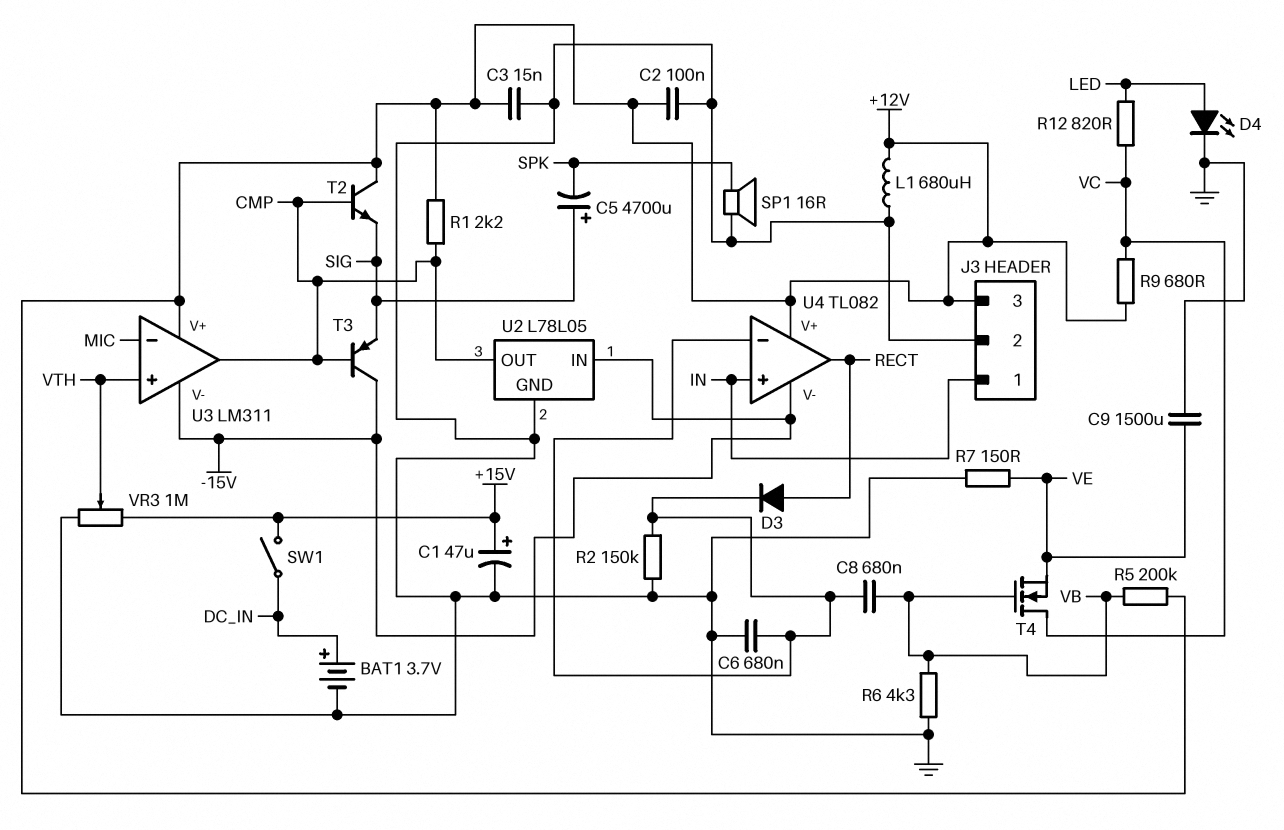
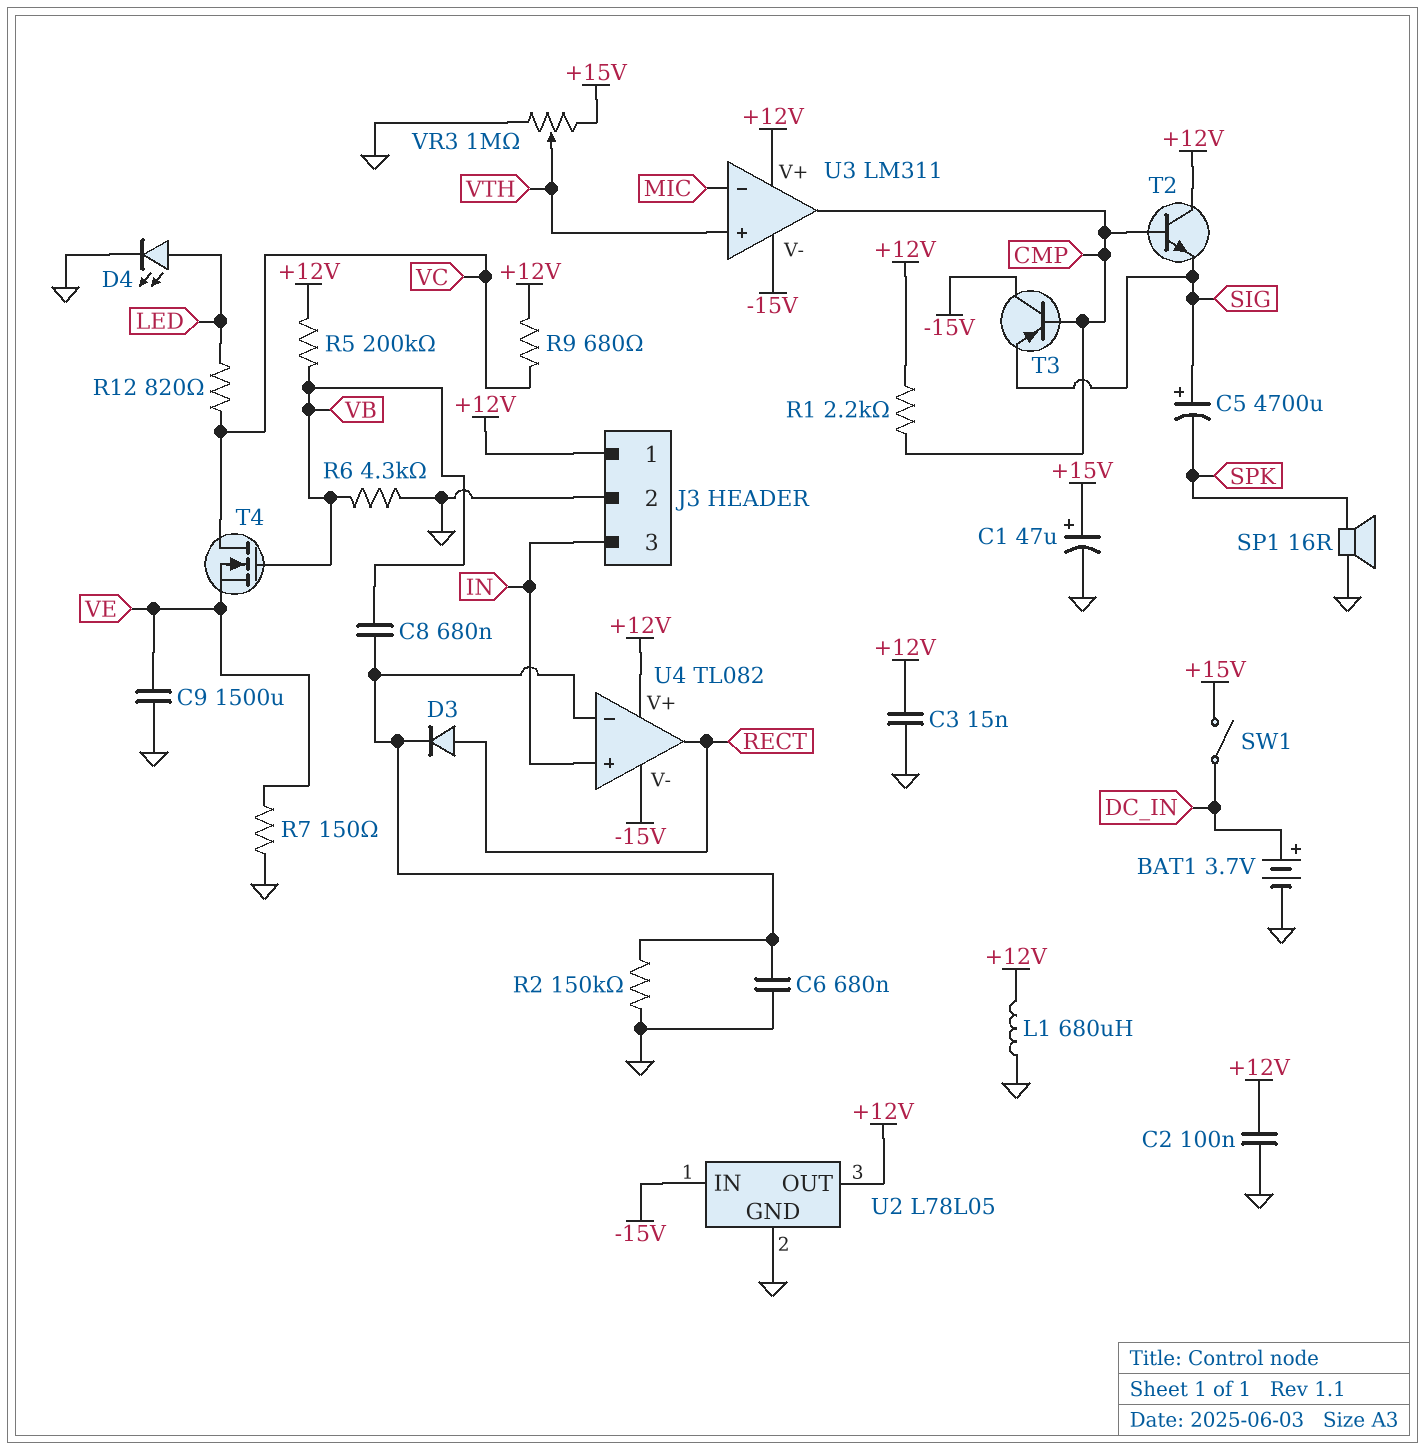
J3 pin 1: IN -> +12V
J3 pin 3: +12V -> IN
U2 pin OUT: CMP -> +12V

